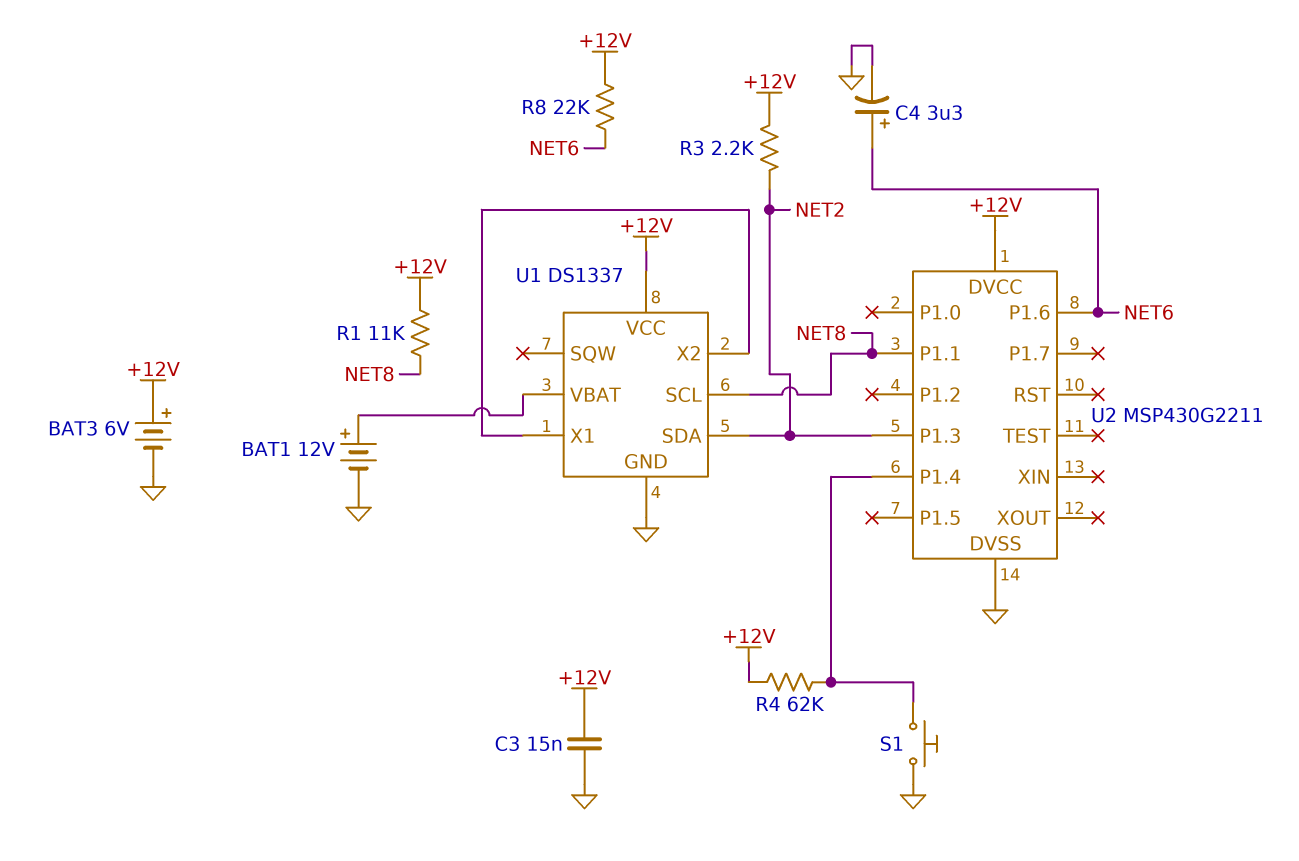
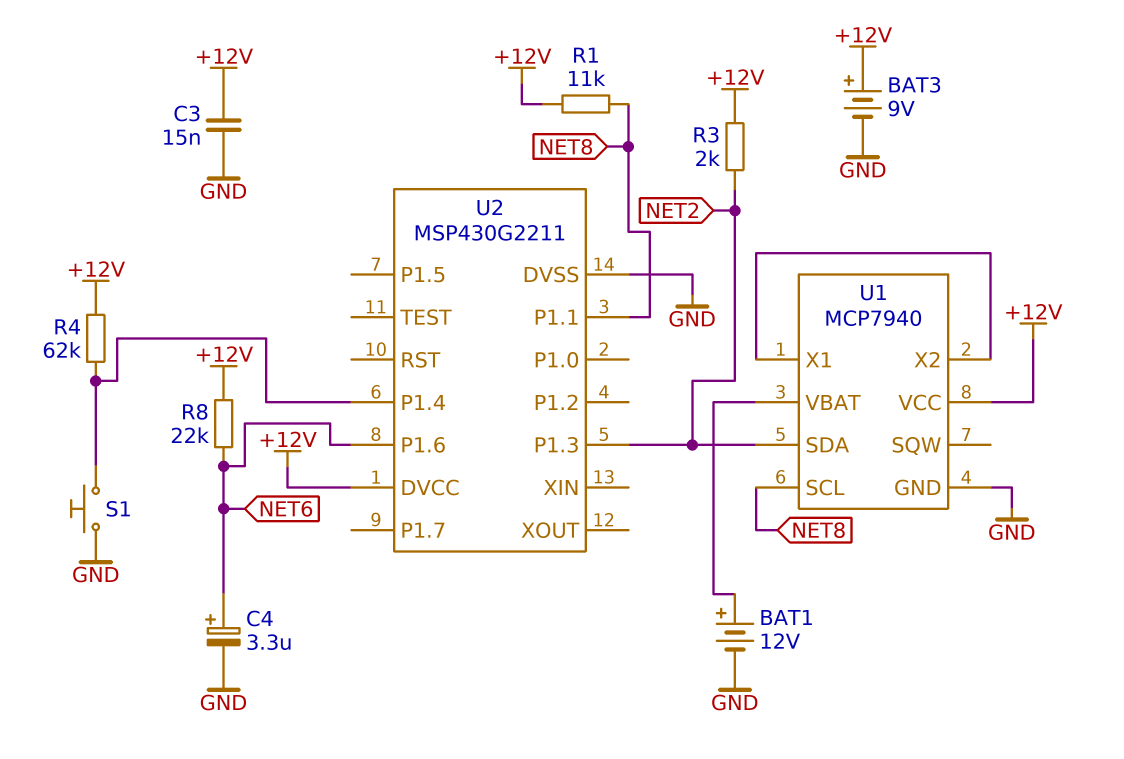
BAT3: 6V (plus +12V, minus GND) -> 9V (plus +12V, minus GND)
R3: 2.2k (+12V, NET2) -> 2k (+12V, NET2)
U1: DS1337 -> MCP7940

